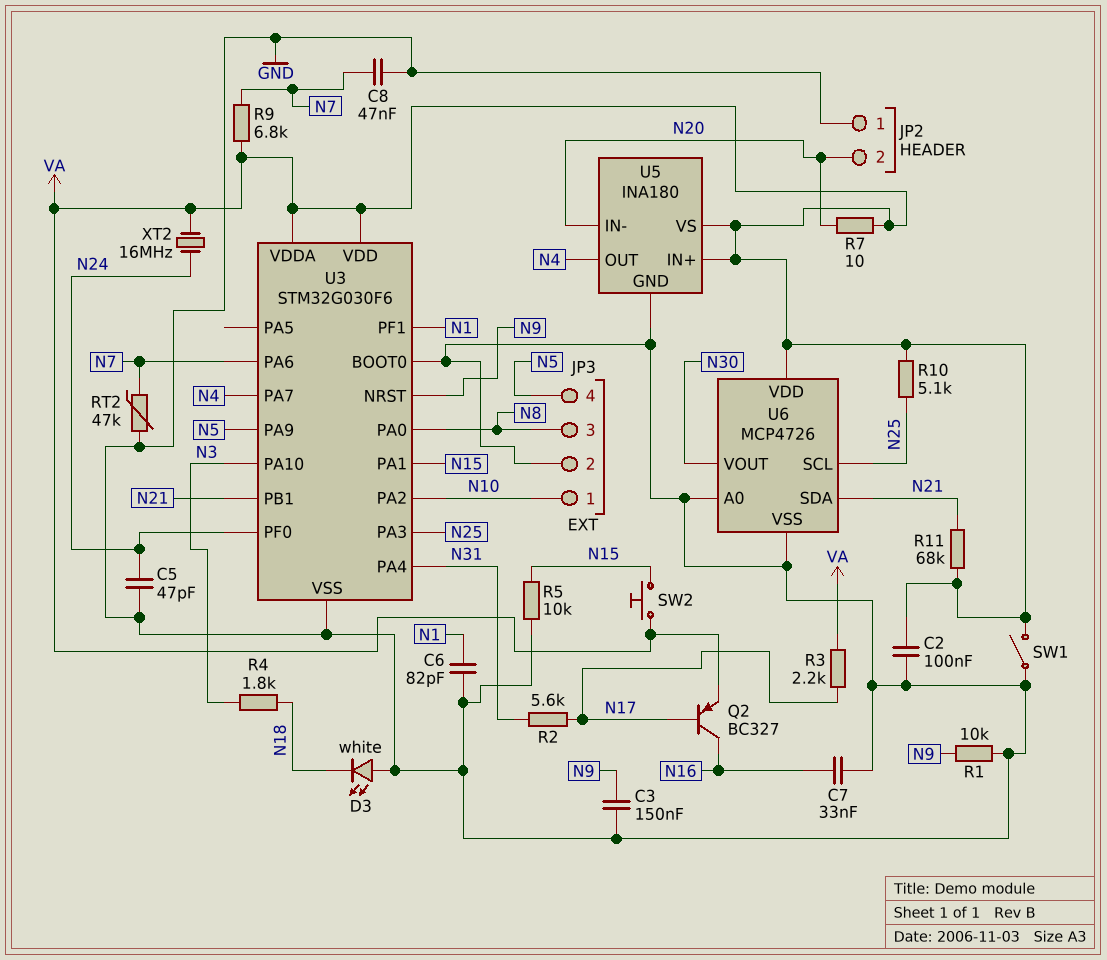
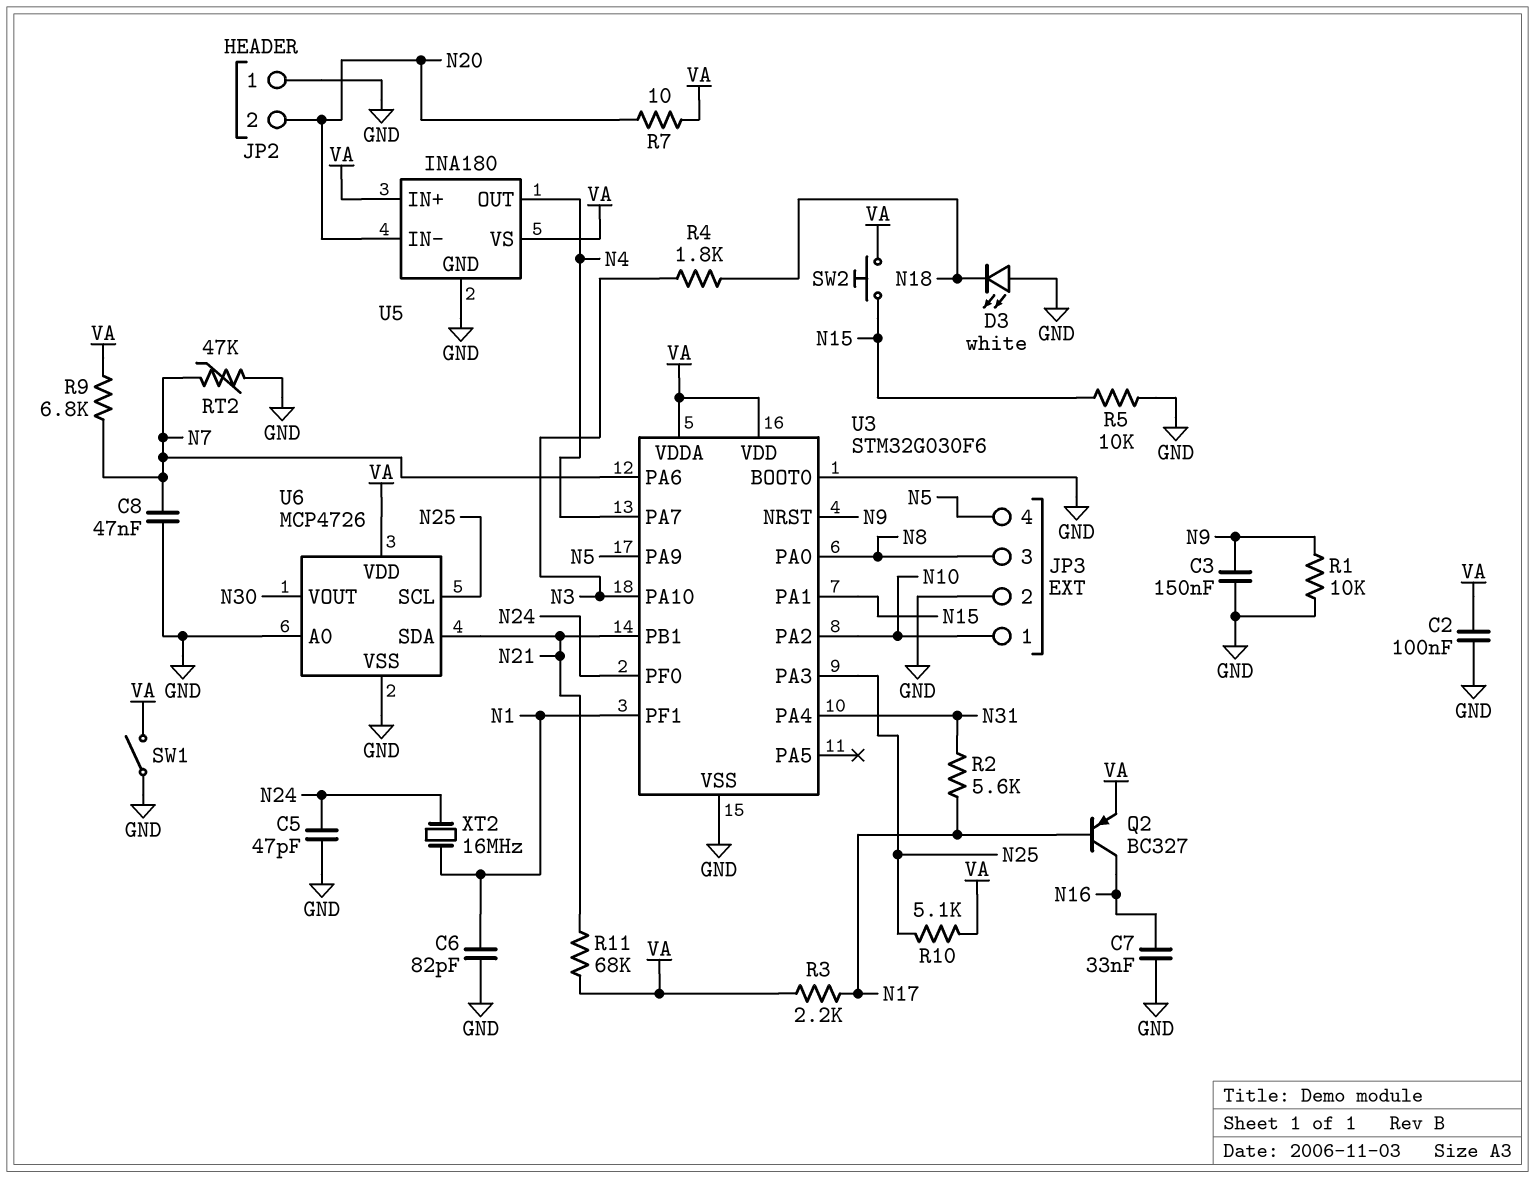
XT2: 16MHz (N24, VA) -> 16MHz (N1, N24)

